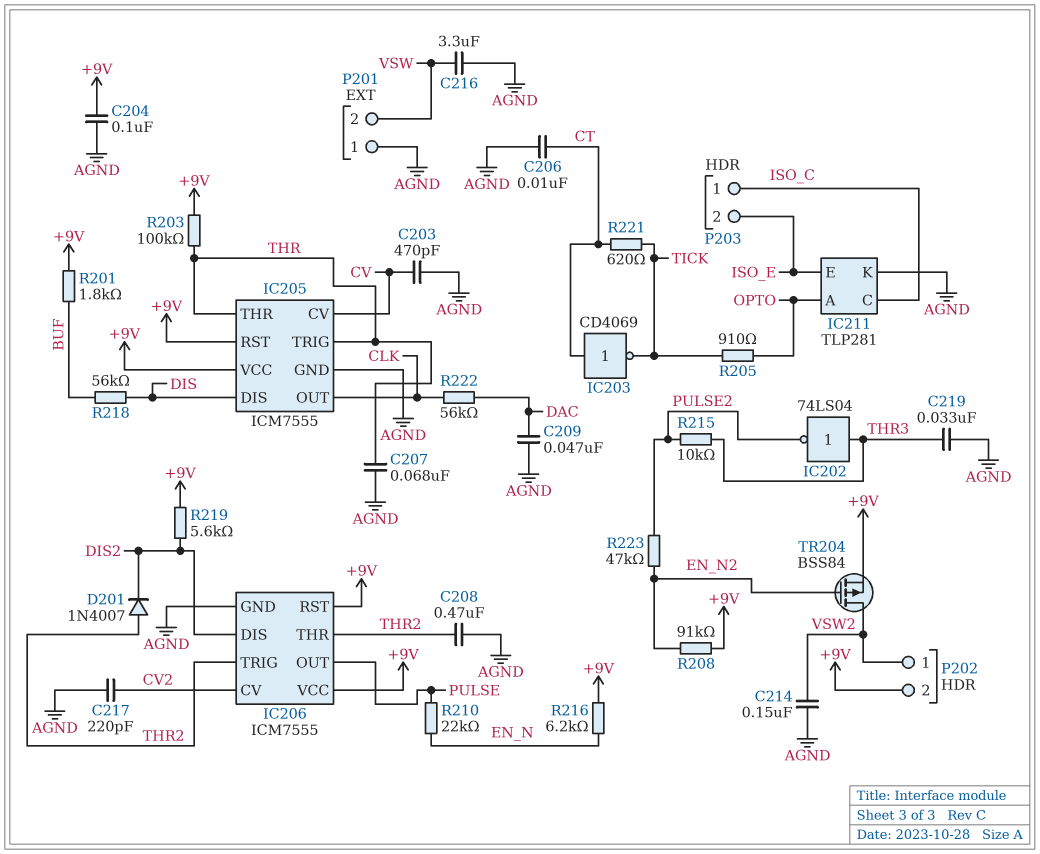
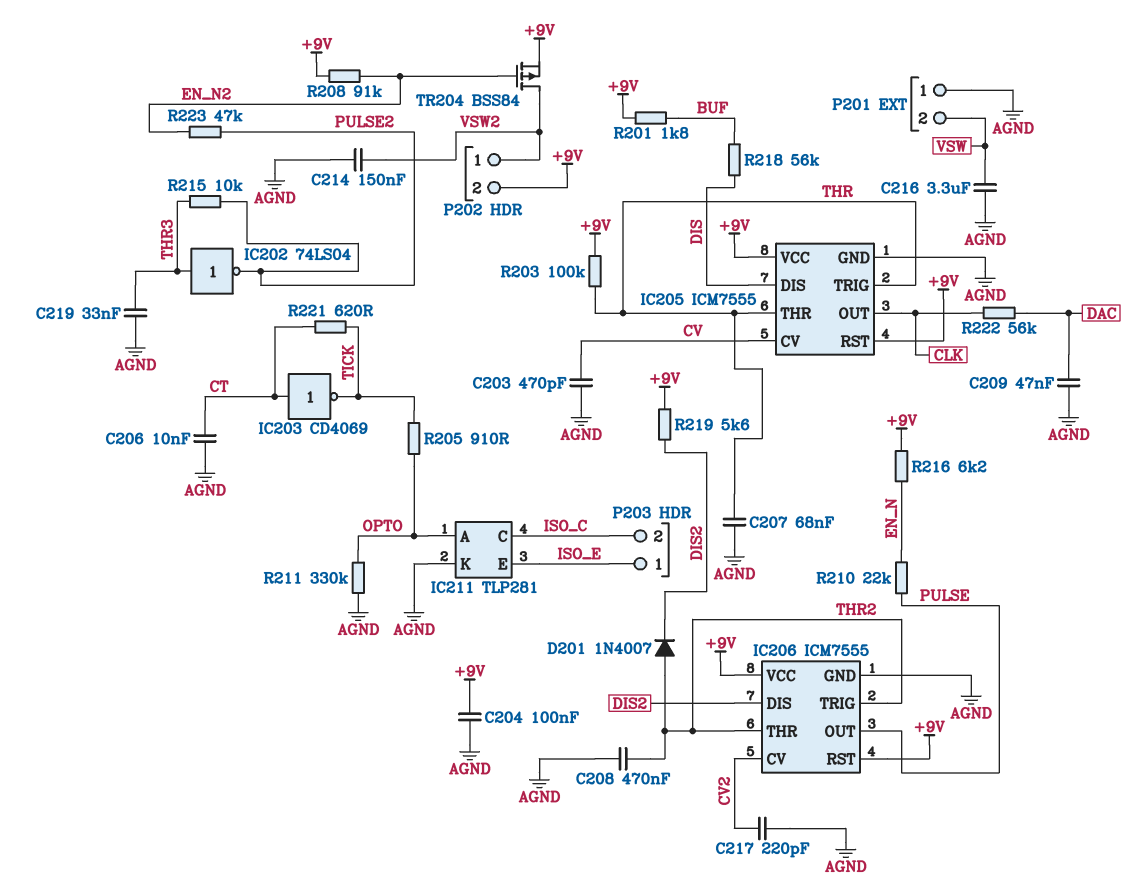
P203 pin 1: ISO_C -> ISO_E
P203 pin 2: ISO_E -> ISO_C
R211: none -> 330k (AGND, OPTO)

